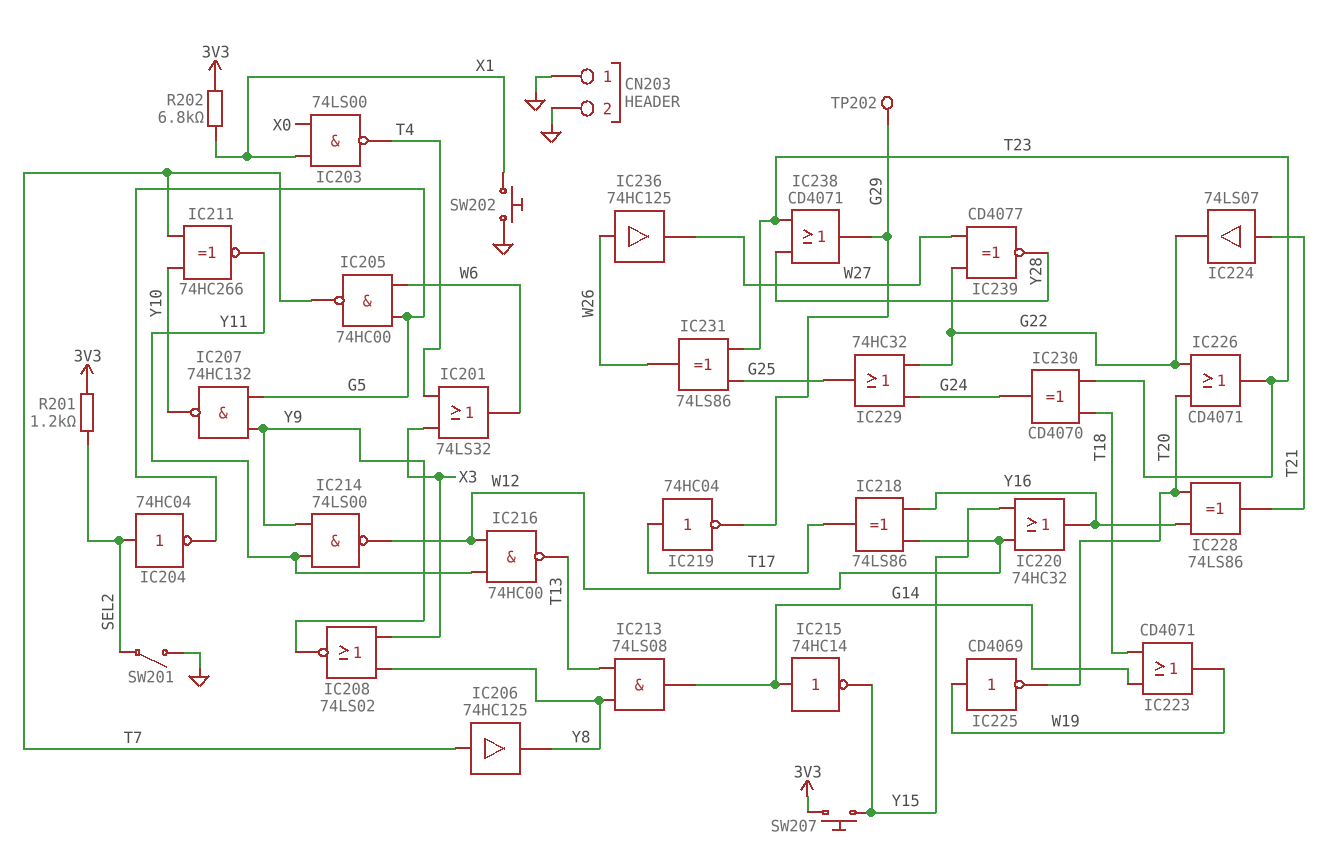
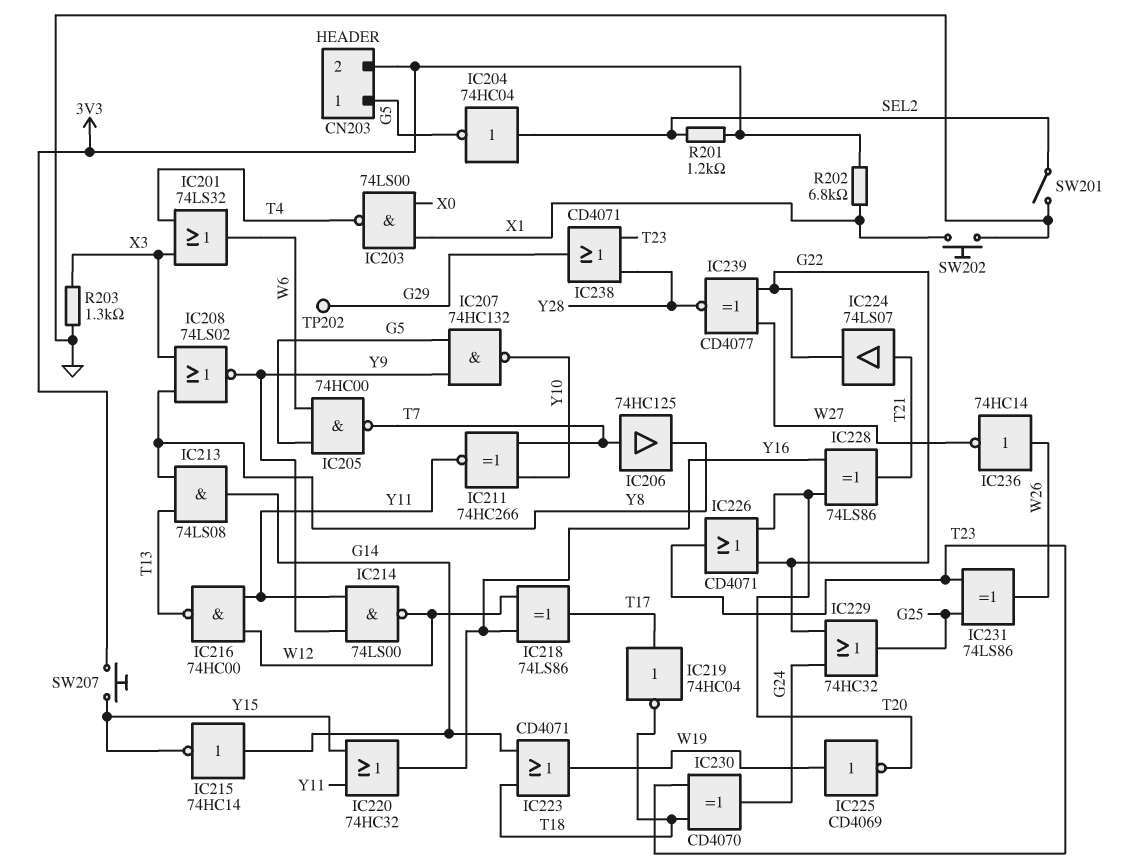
CN203 pin 1: GND -> G5
CN203 pin 2: GND -> 3V3
IC219: NOT 74HC04 (in T17, out G29) -> NOT 74HC04 (in T17, out T18)
IC220: OR 74HC32 (in W12, in Y15, out Y16) -> OR 74HC32 (in Y11, in Y15, out Y16)
IC236: buffer 74HC125 (in W26, out W27) -> NOT 74HC14 (in W26, out W27)
R203: none -> 1.3k (GND, X3)

